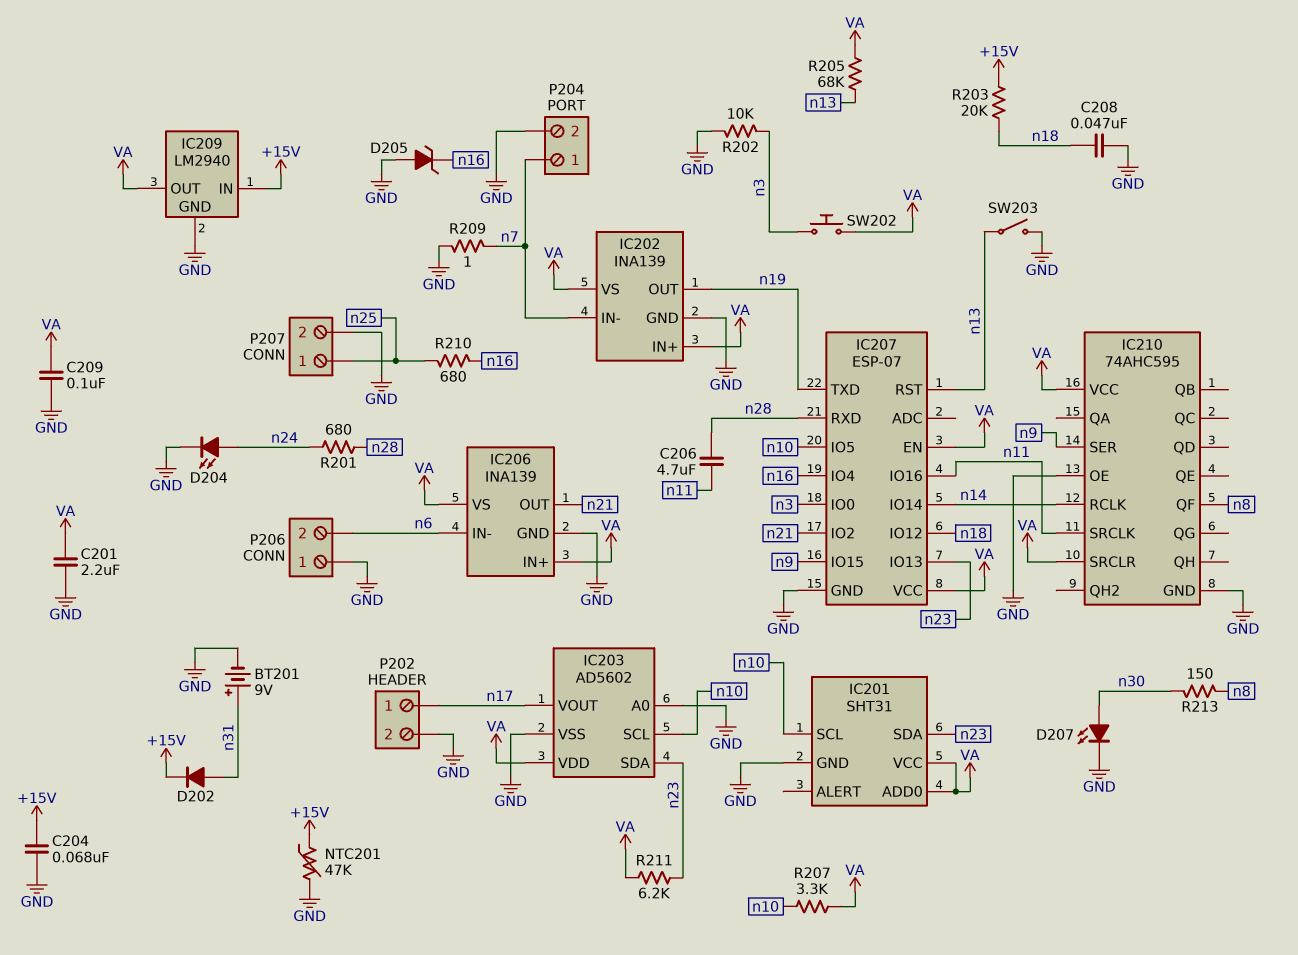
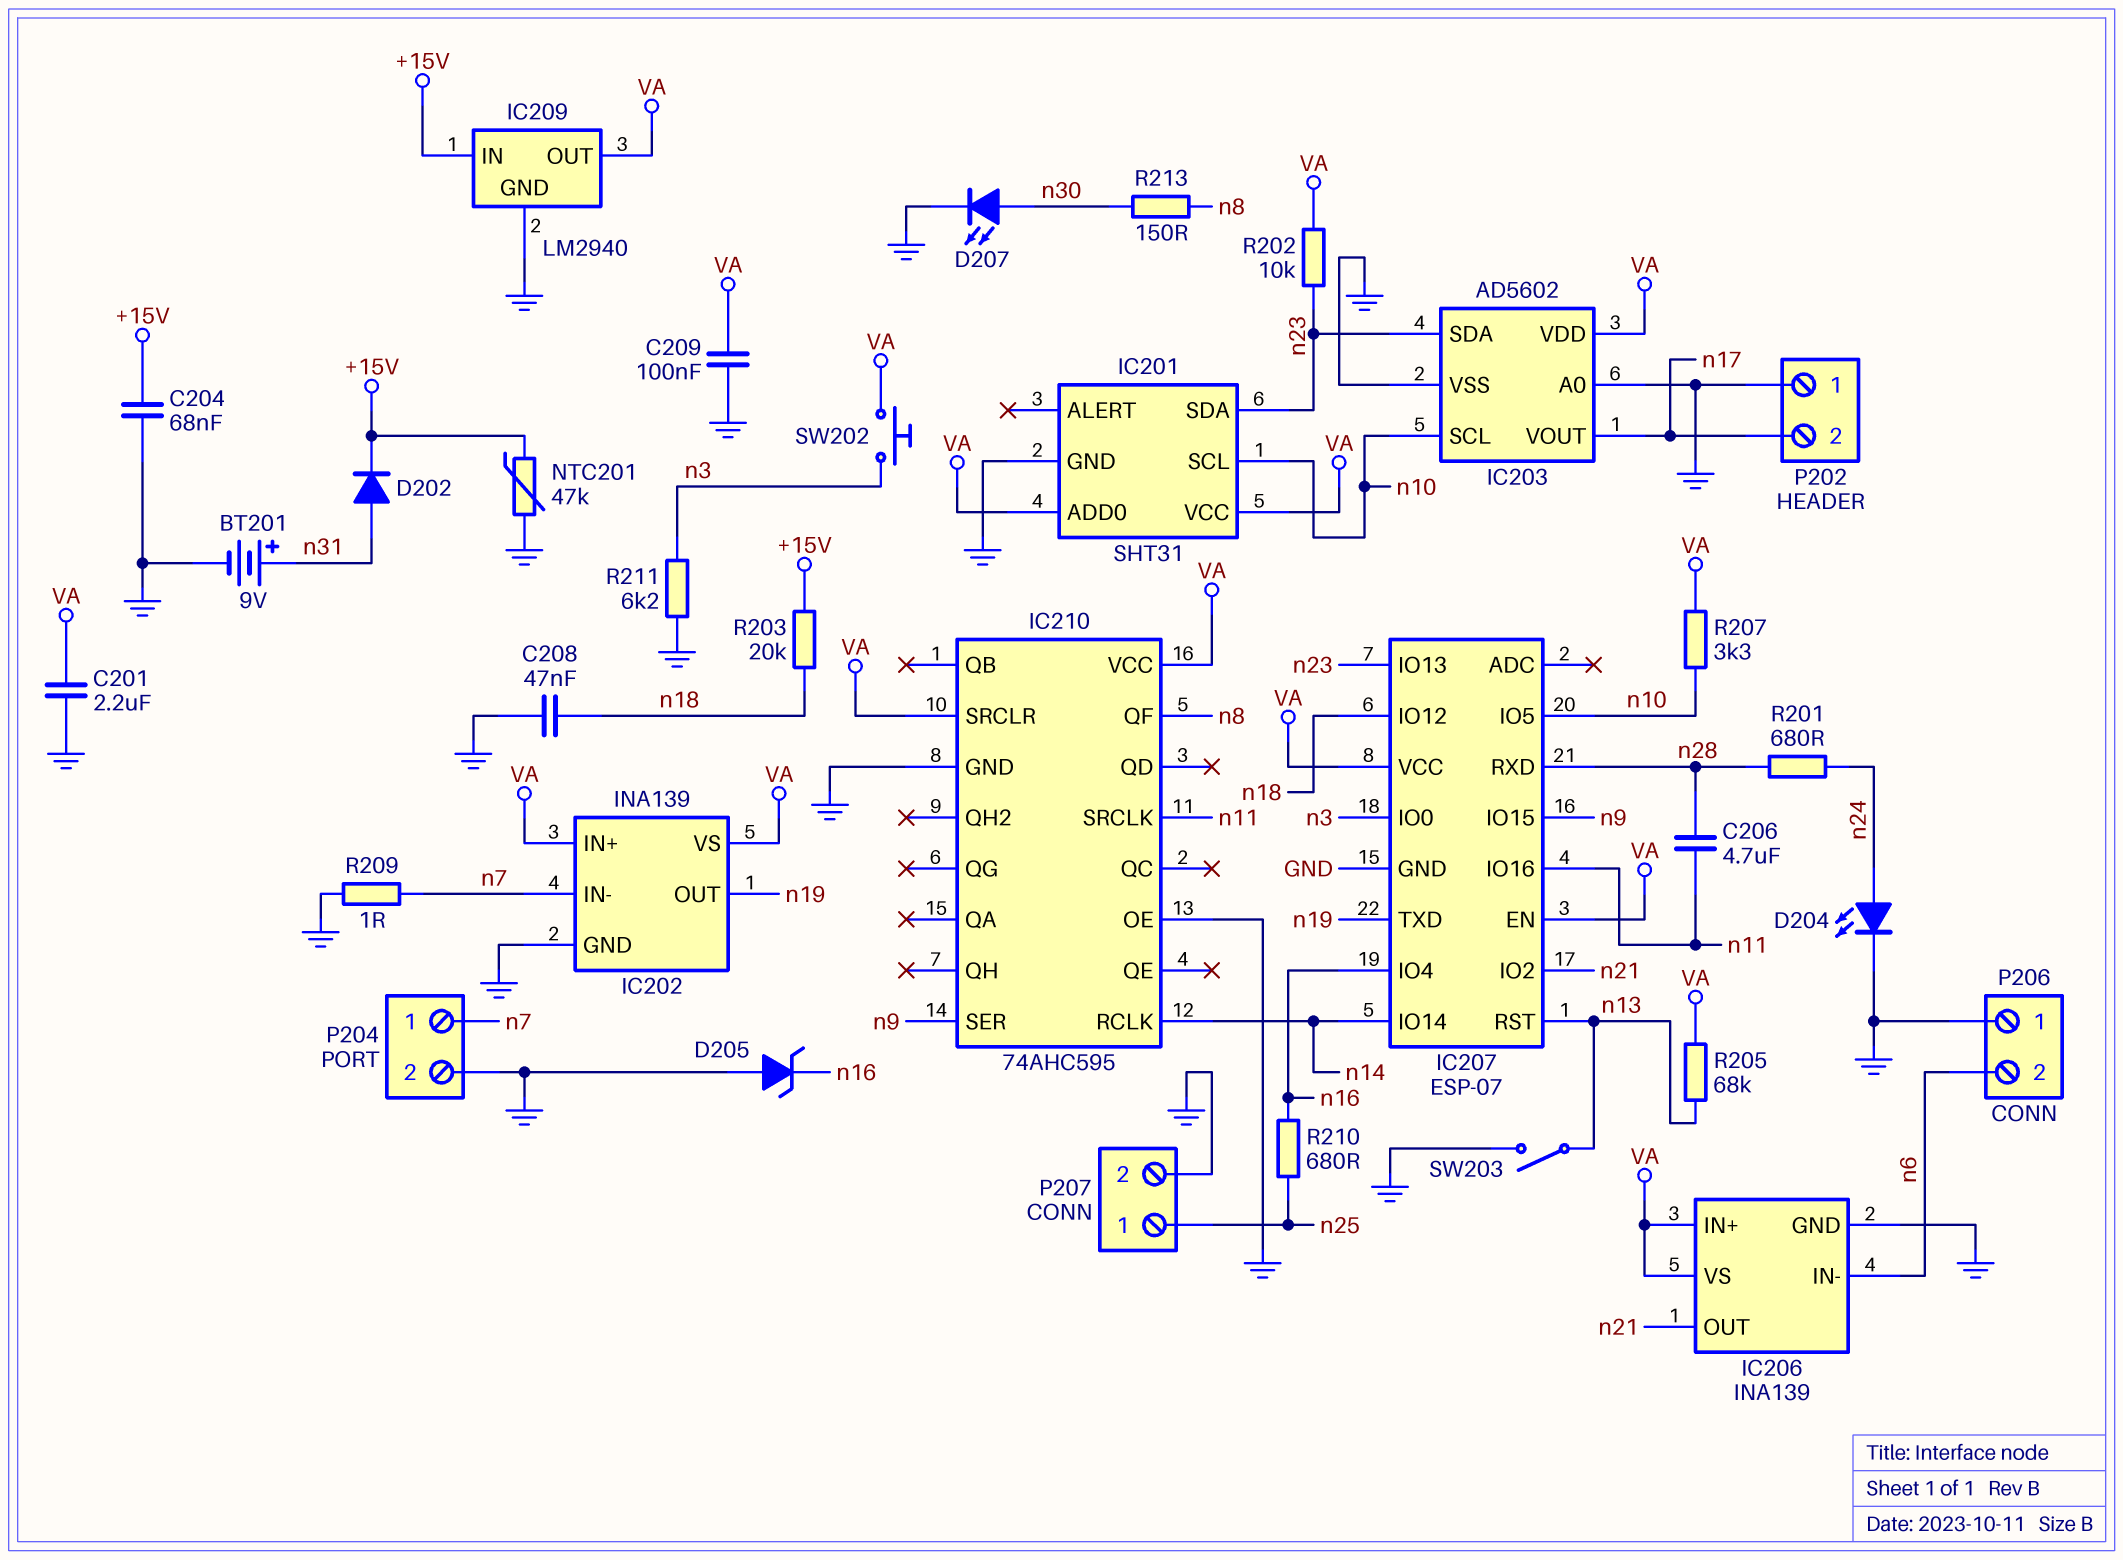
P202 pin 1: n17 -> GND
P202 pin 2: GND -> n17
R202: 10k (GND, n3) -> 10k (VA, n23)
R211: 6.2k (VA, n23) -> 6.2k (GND, n3)

